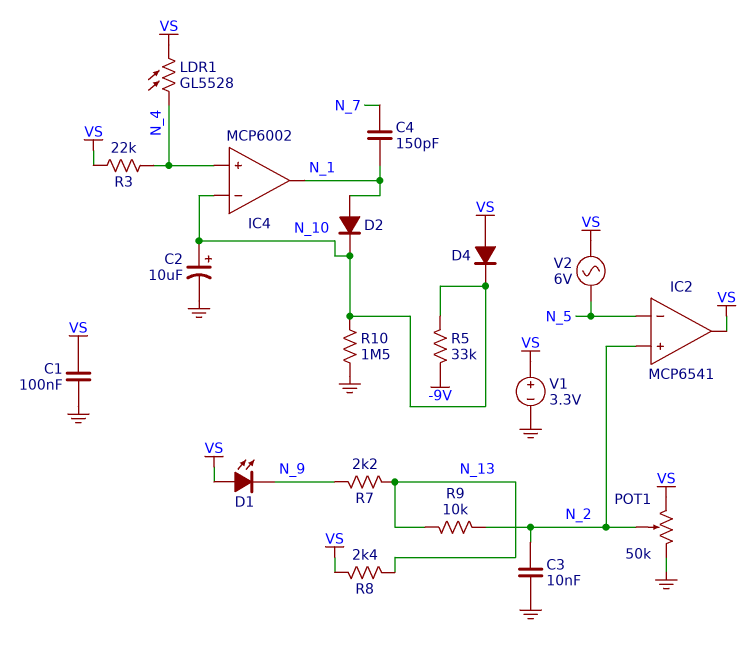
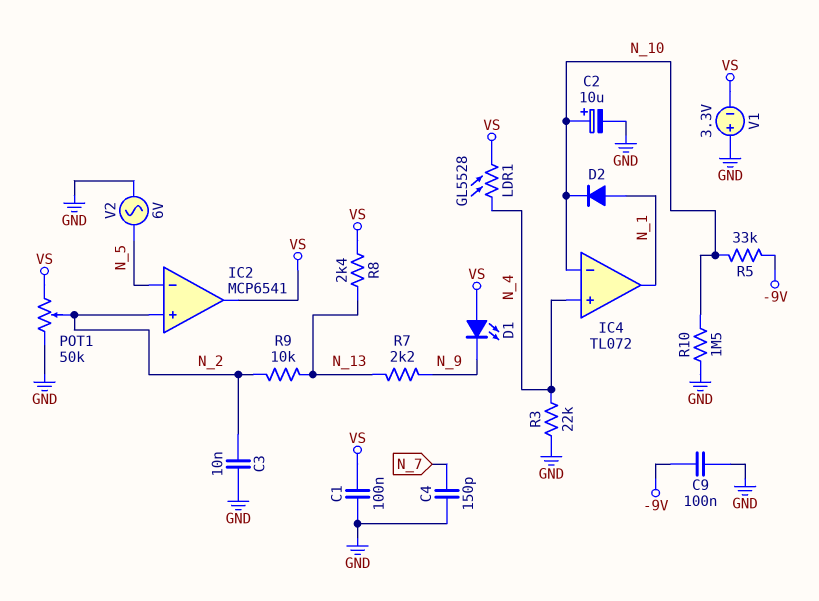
C4: 150pF (N_1, N_7) -> 150pF (GND, N_7)
C9: none -> 100nF (-9V, GND)
D4: diode (A VS, K N_10) -> none
IC4: MCP6002 -> TL072
R3: 22k (N_4, VS) -> 22k (GND, N_4)
V1: 3.3V (plus VS, minus GND) -> 3.3V (plus GND, minus VS)
V2: AC 6V (N_5, VS) -> AC 6V (GND, N_5)

